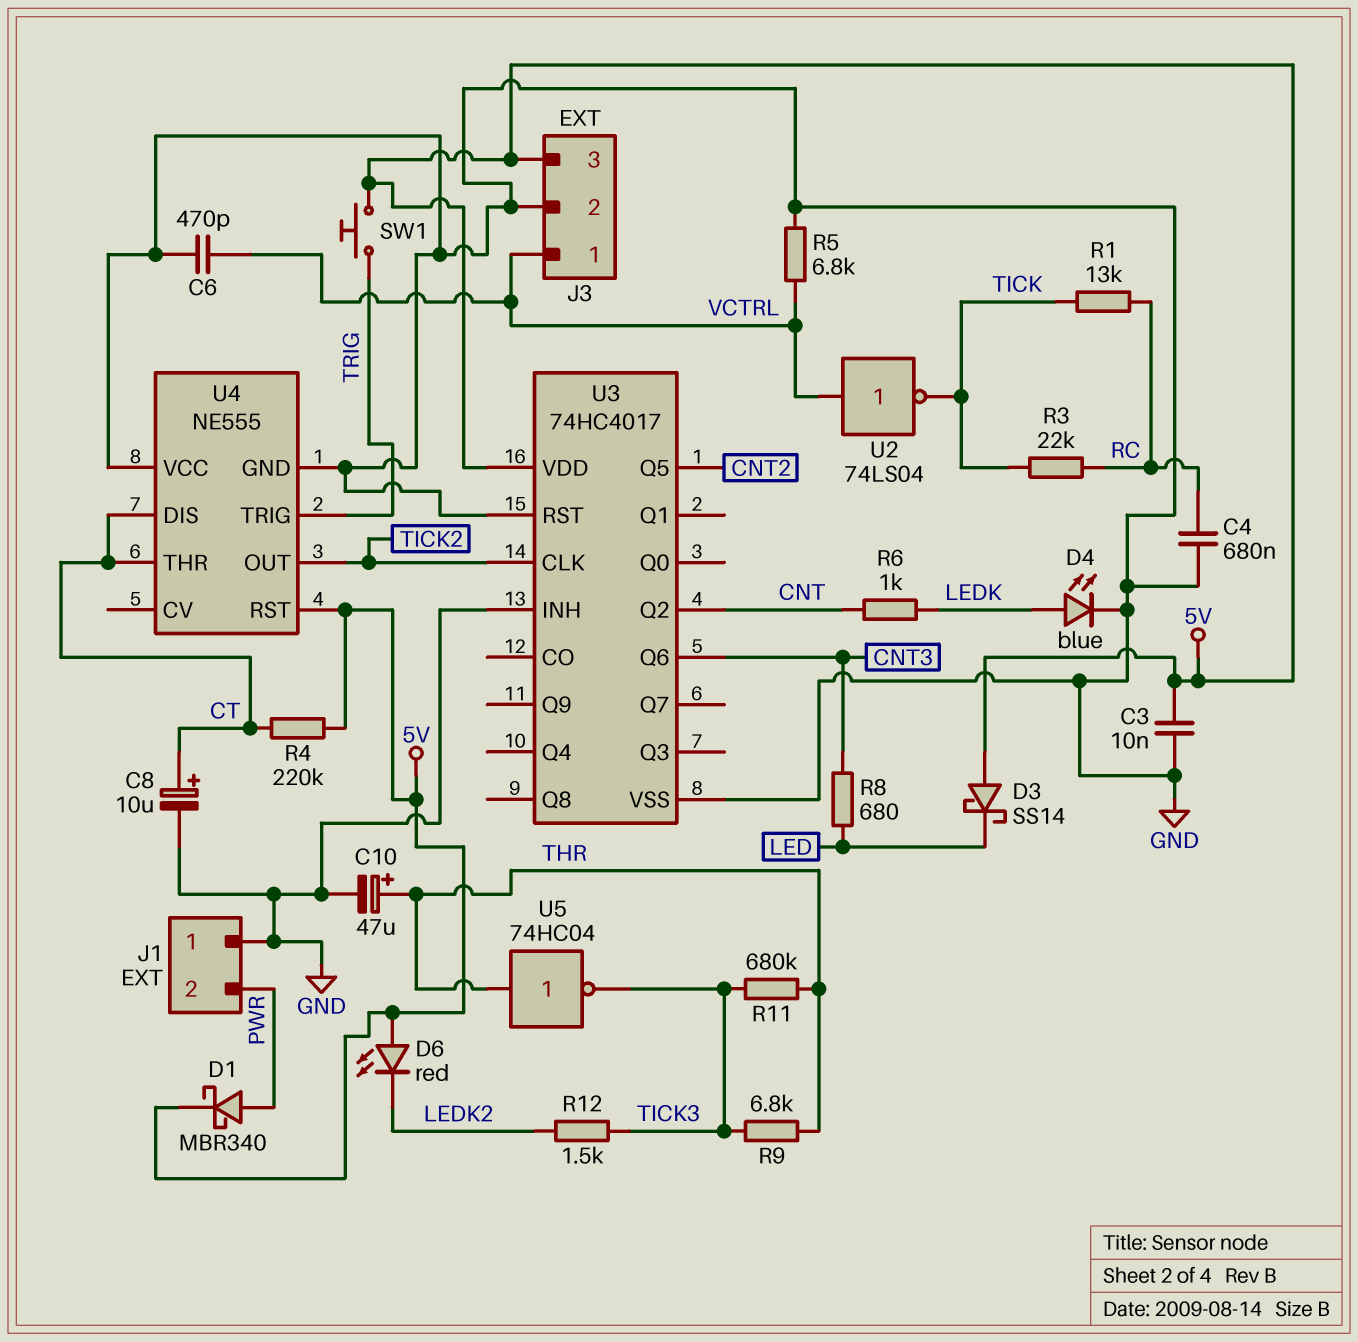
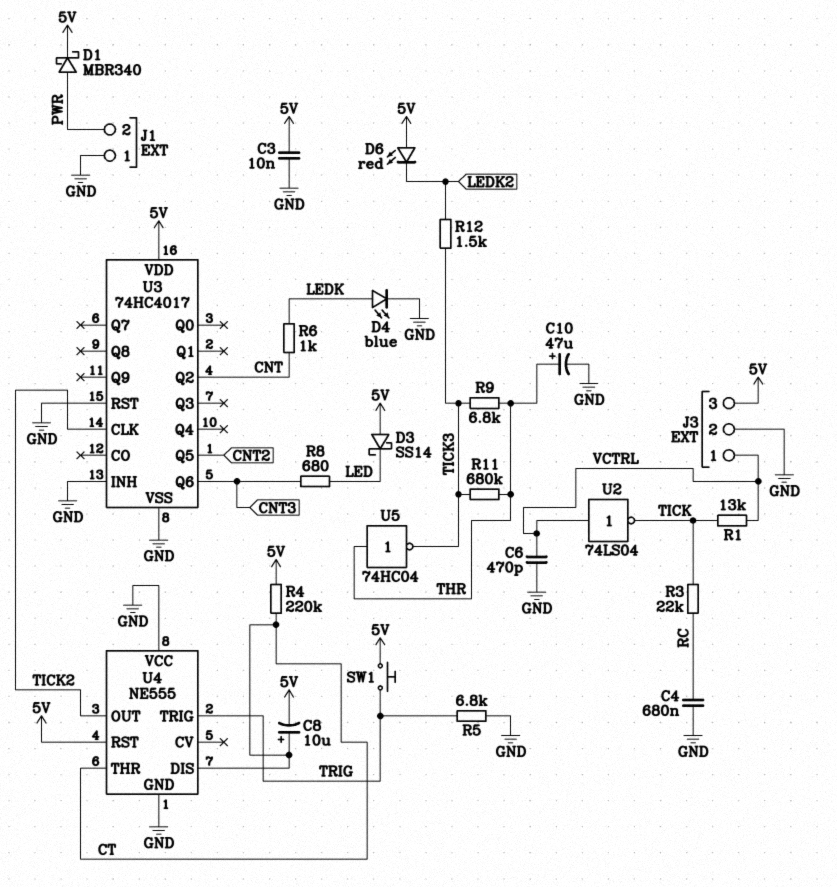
C8: 10uF (plus CT, minus GND) -> 10uF (plus CT, minus 5V)
R1: 13k (RC, TICK) -> 13k (TICK, VCTRL)
R5: 6.8k (GND, VCTRL) -> 6.8k (GND, TRIG)

